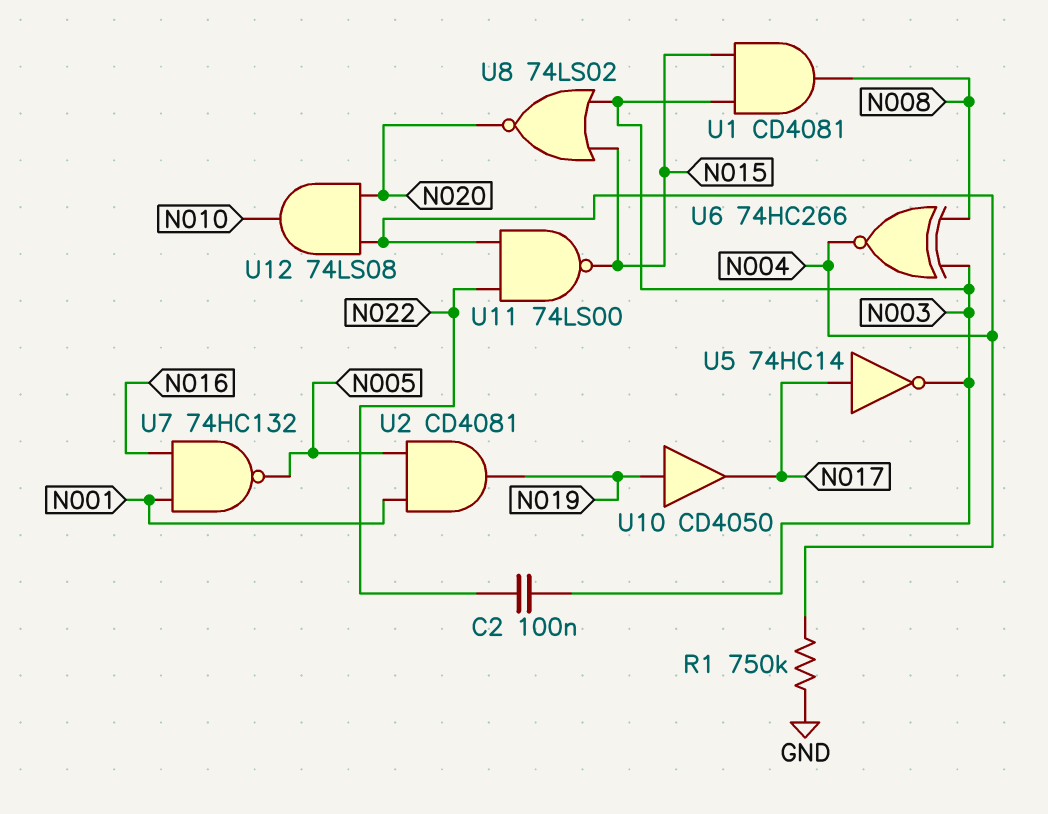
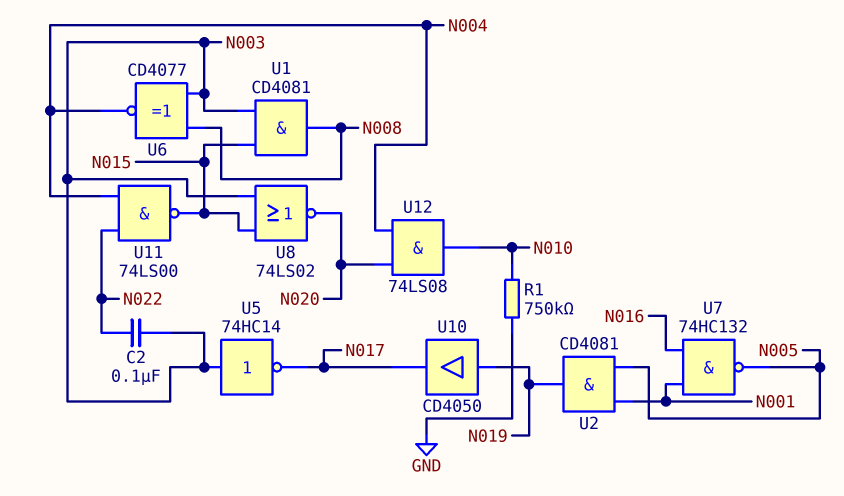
R1: 750k (GND, N004) -> 750k (GND, N010)
U5: NOT 74HC14 (in N017, out N003) -> NOT 74HC14 (in N003, out N017)
U6: XNOR 74HC266 (in N003, in N008, out N004) -> XNOR CD4077 (in N003, in N008, out N004)

